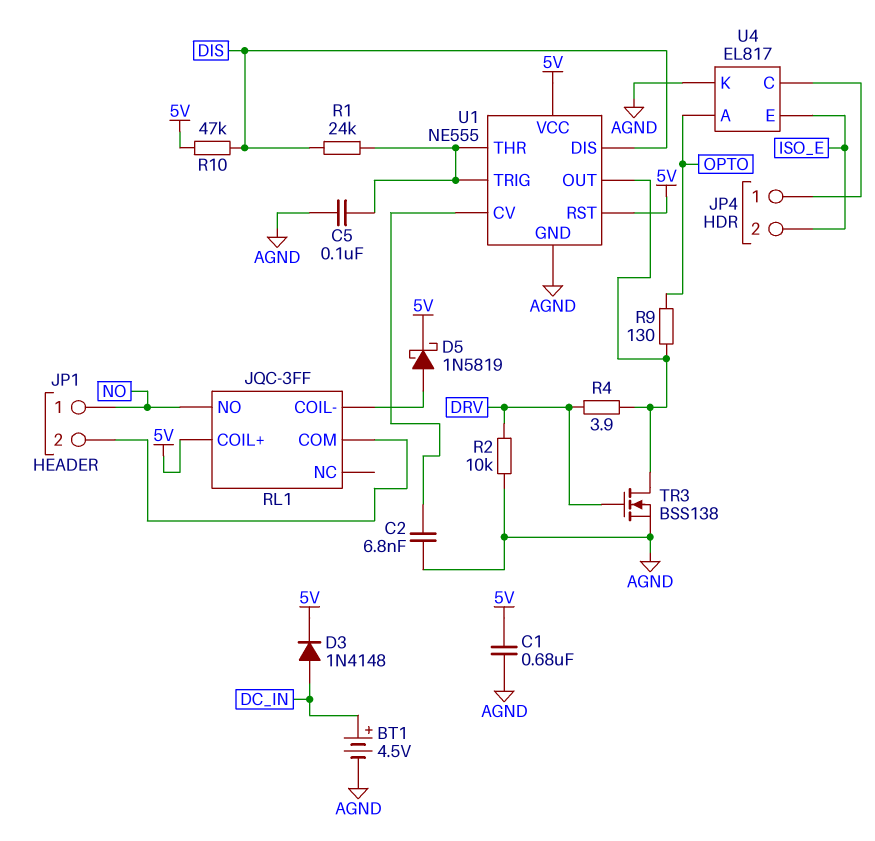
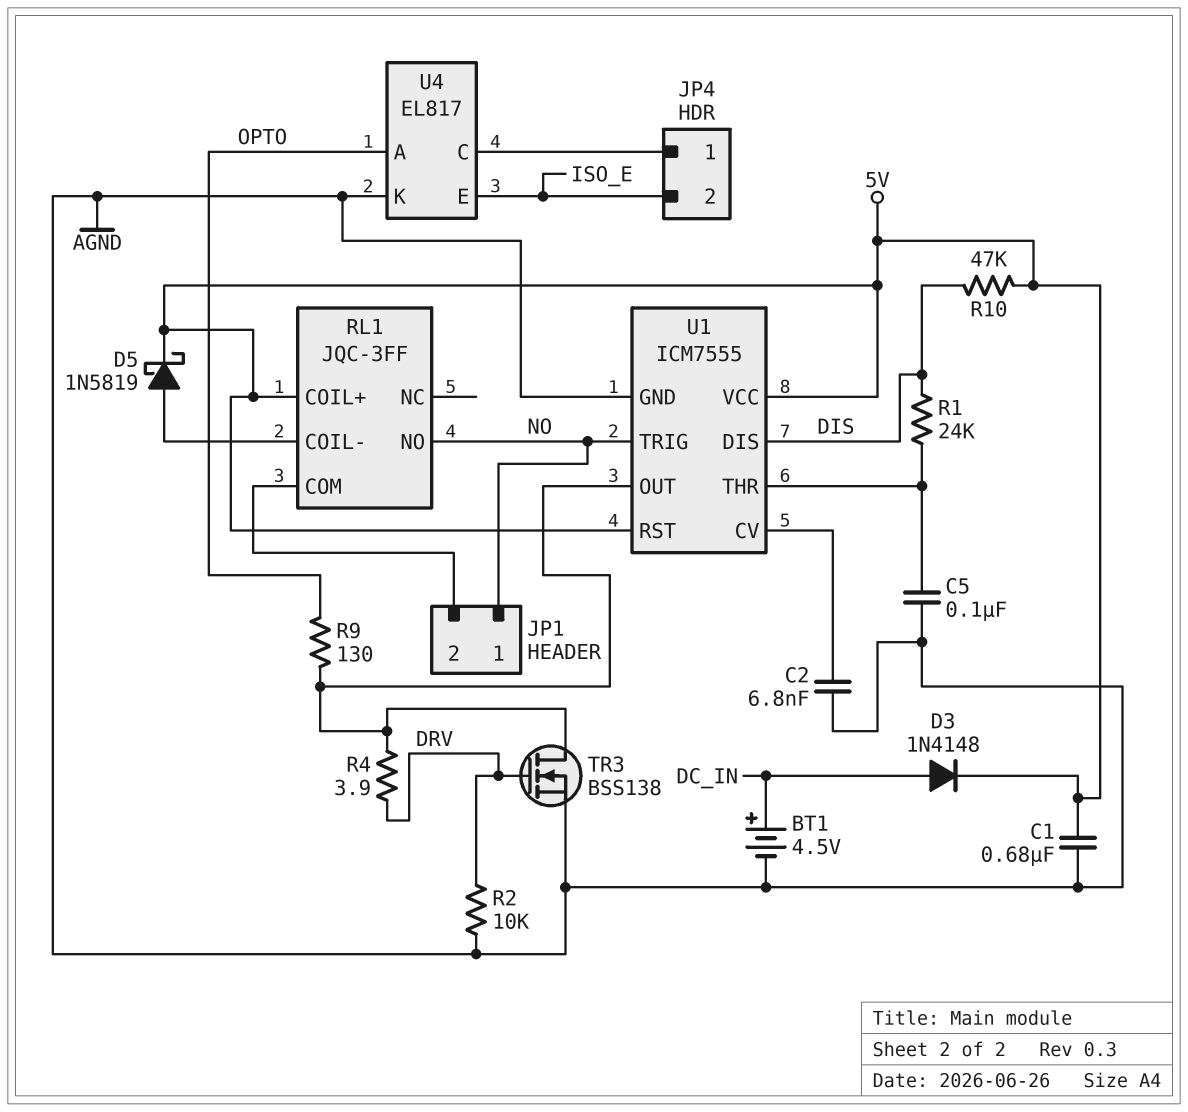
U1: NE555 -> ICM7555
U1 pin TRIG: U1/THR -> NO

